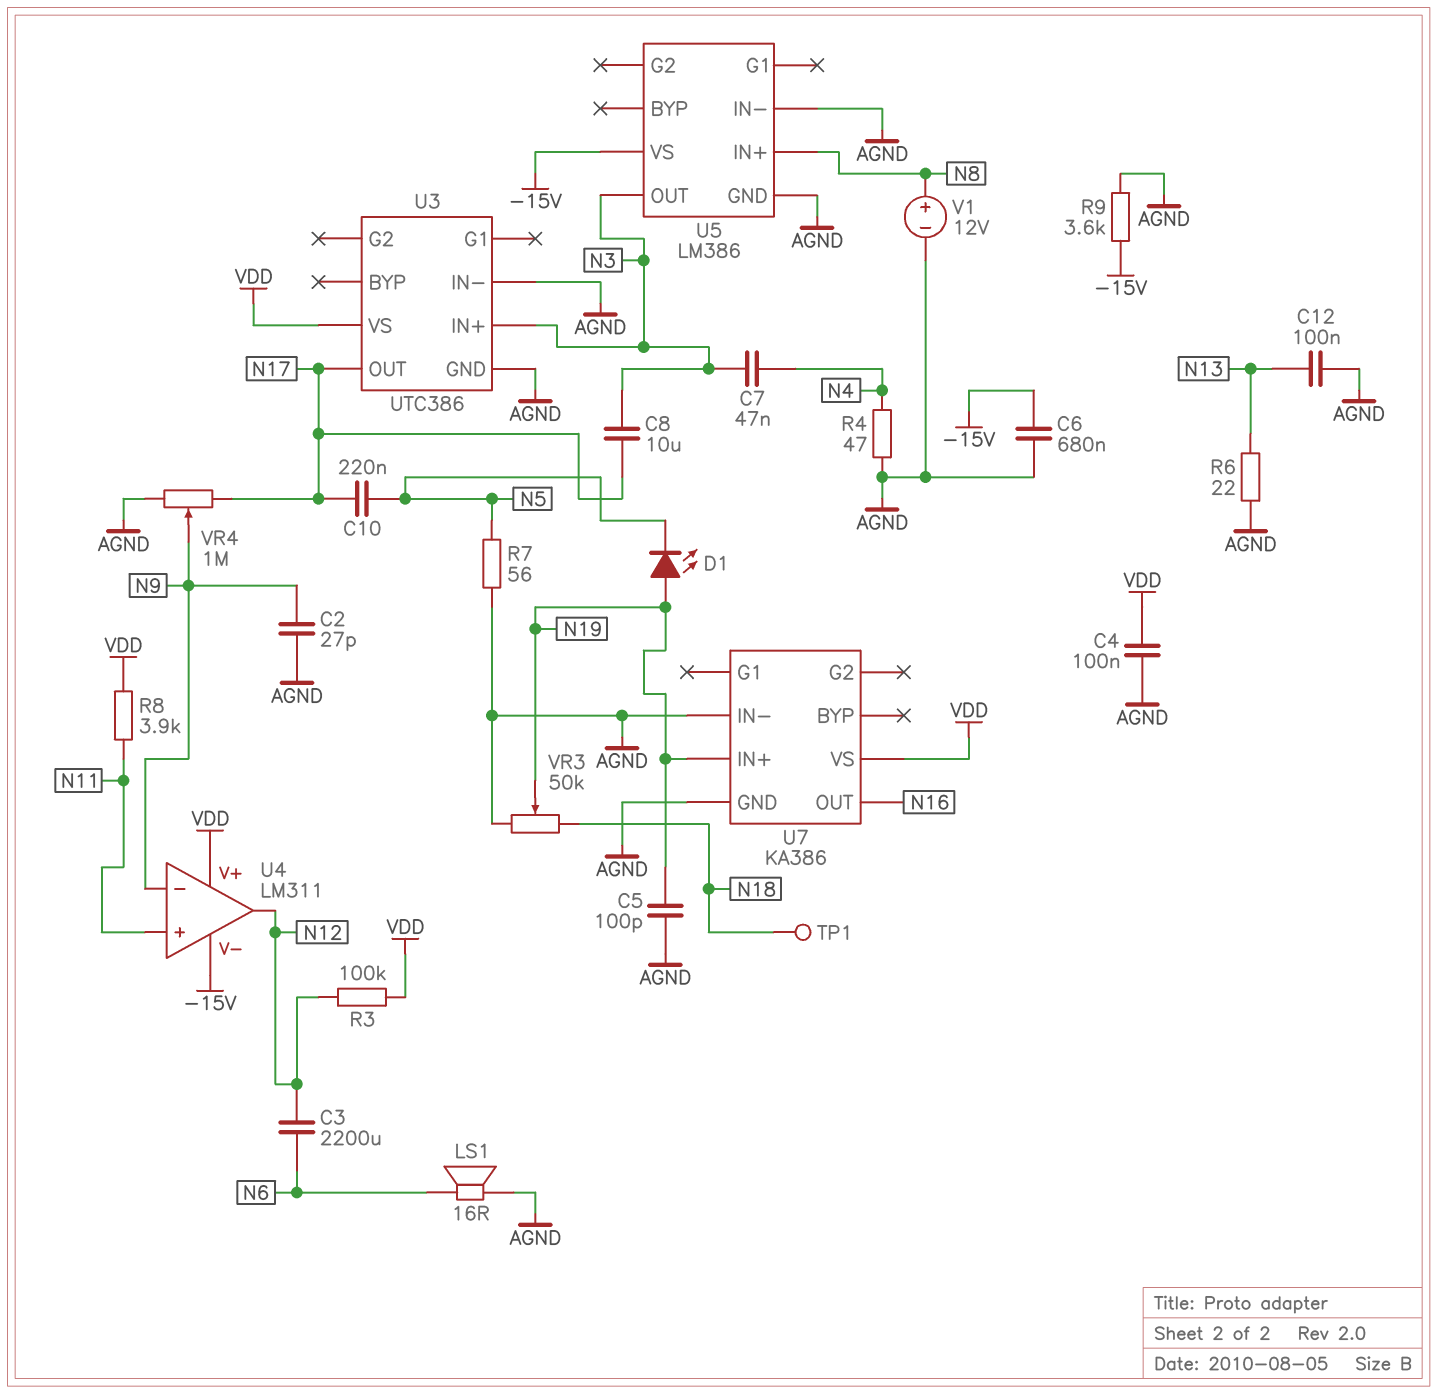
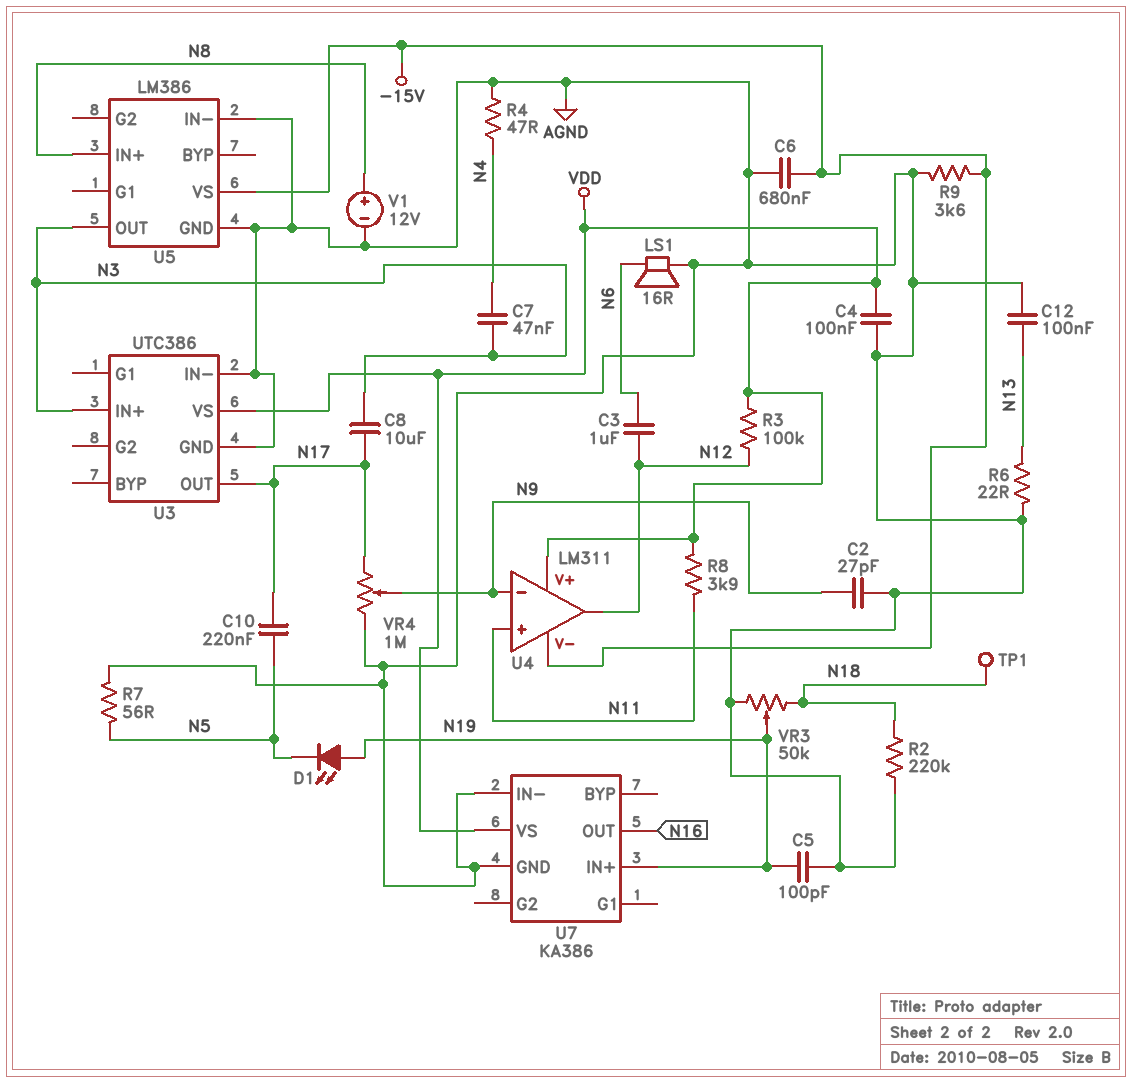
C3: 2200uF (N6, N12) -> 1uF (N6, N12)
R2: none -> 220k (AGND, N18)

